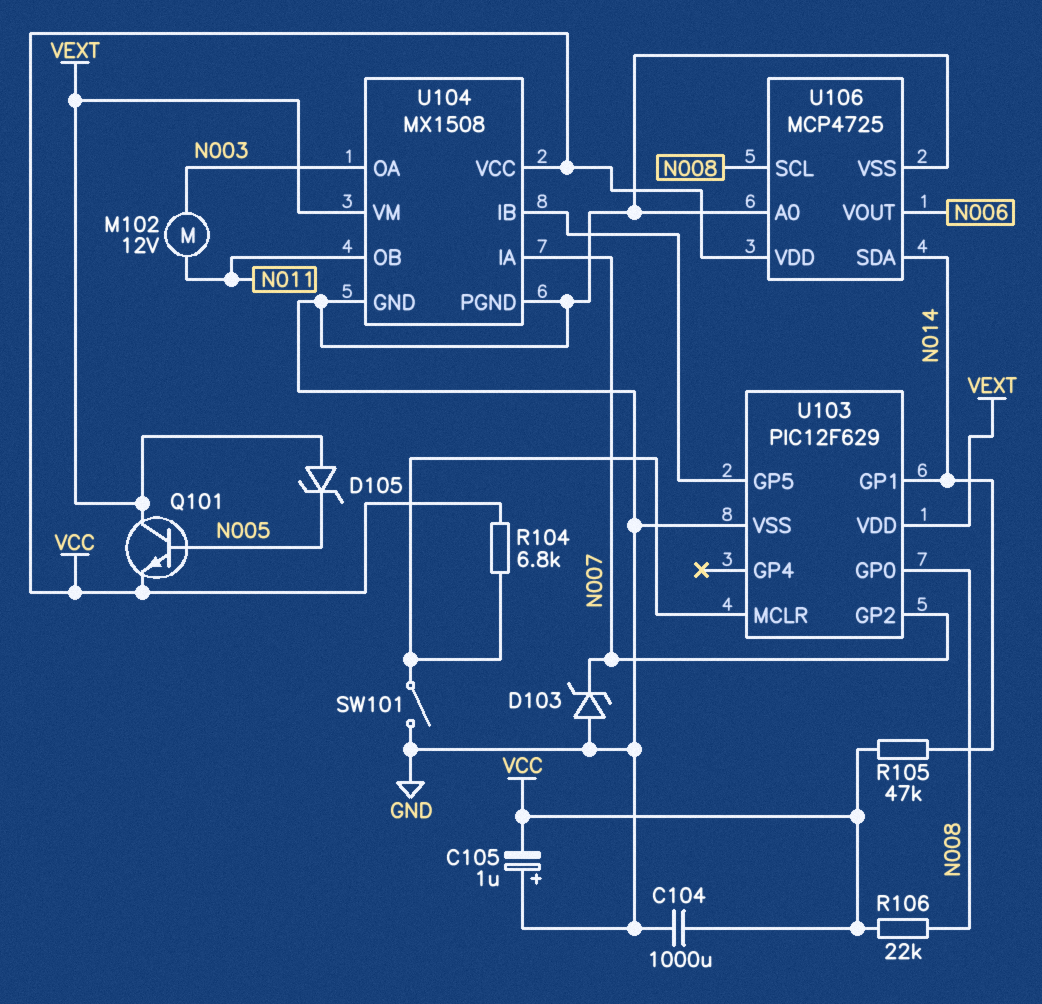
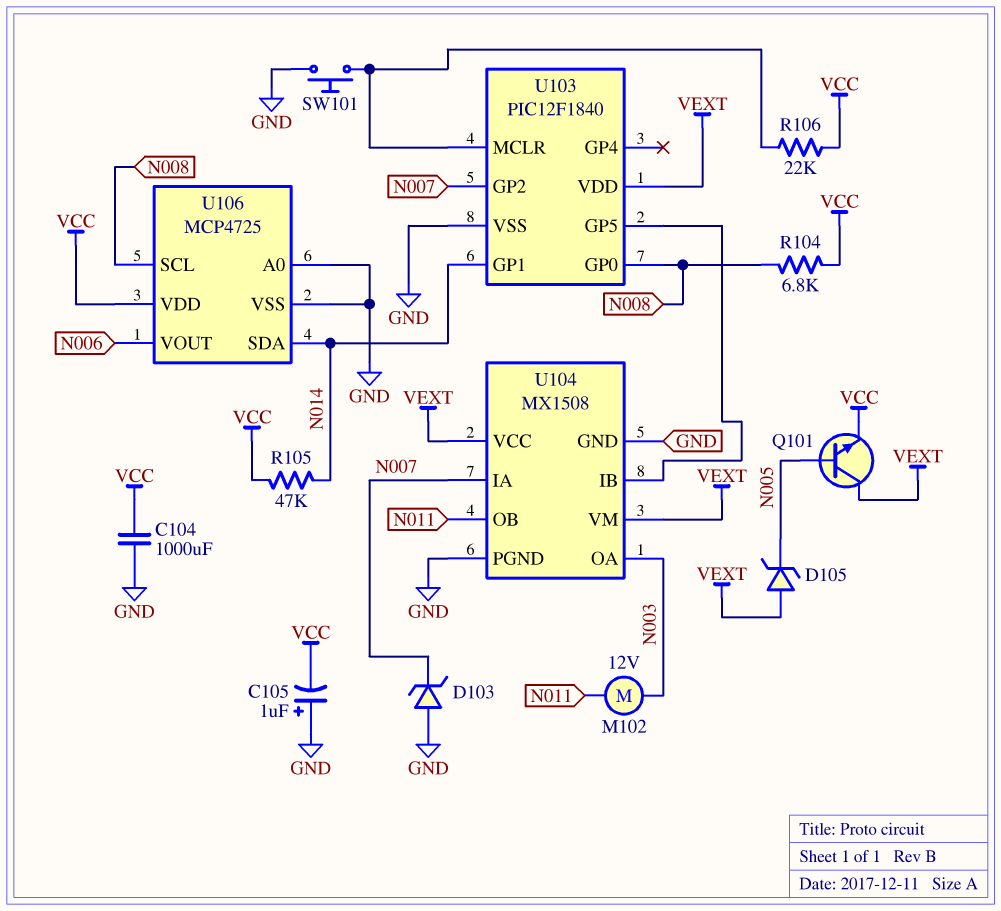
R104: 6.8k (U103/MCLR, VCC) -> 6.8k (N008, VCC)
R106: 22k (N008, VCC) -> 22k (U103/MCLR, VCC)
SW101: switch (GND, U103/MCLR) -> button (GND, U103/MCLR)
U103: PIC12F629 -> PIC12F1840
U104 pin VCC: VCC -> VEXT

